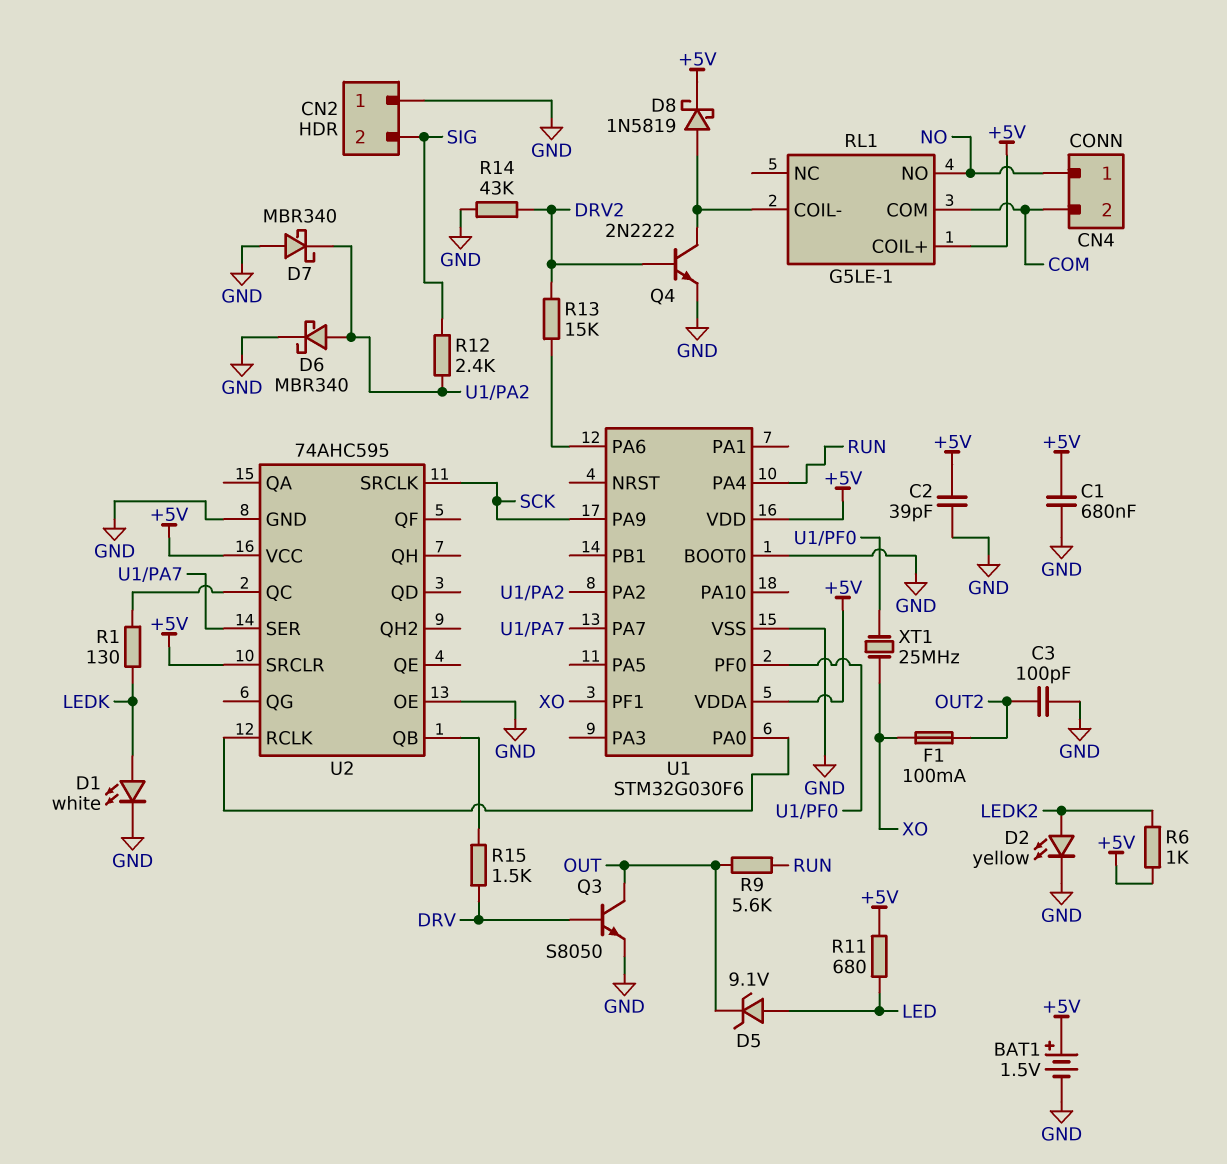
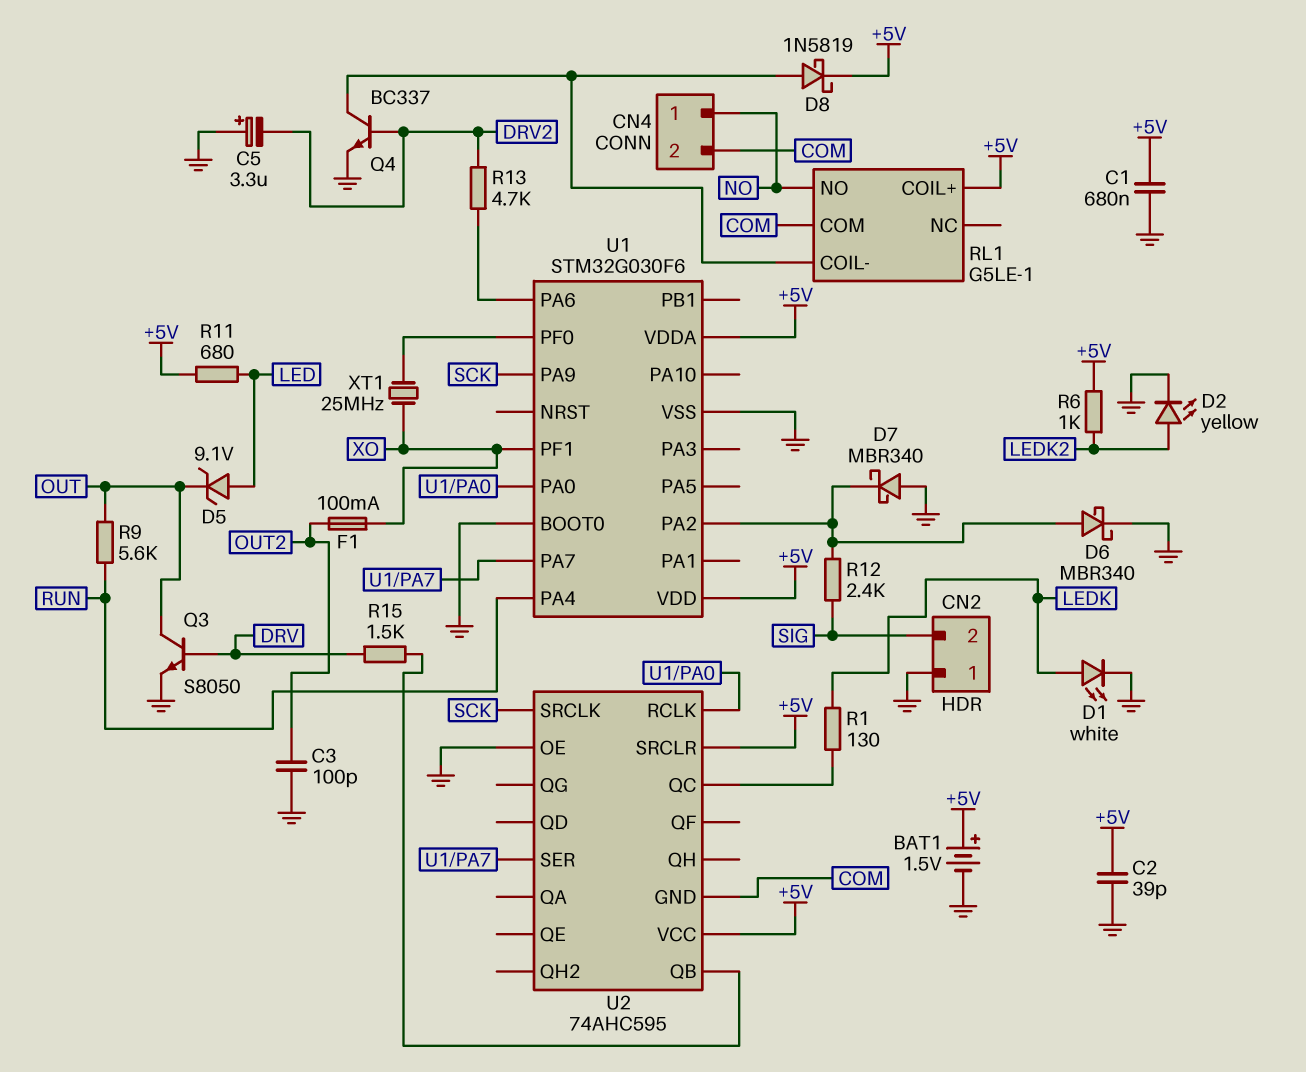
C5: none -> 3.3uF (plus GND, minus DRV2)
Q4: NPN 2N2222 (B DRV2, C RL1/COIL-, E GND) -> NPN BC337 (B DRV2, C RL1/COIL-, E GND)
R13: 15k (DRV2, U1/PA6) -> 4.7k (DRV2, U1/PA6)
R14: 43k (DRV2, GND) -> none
U2 pin GND: GND -> COM

